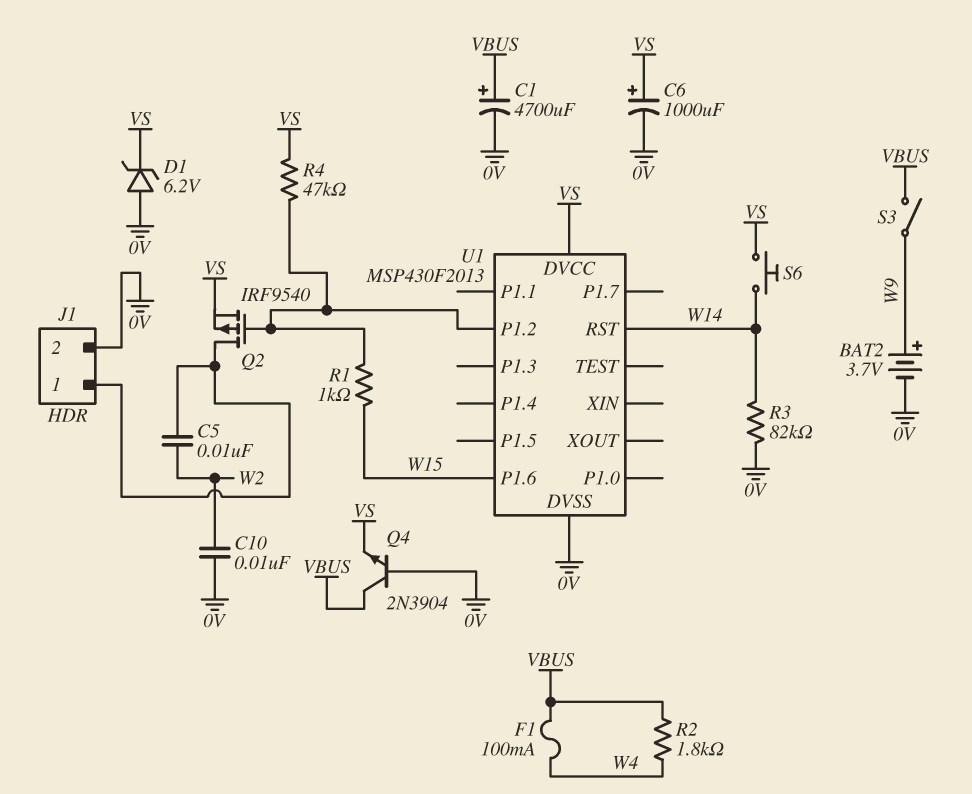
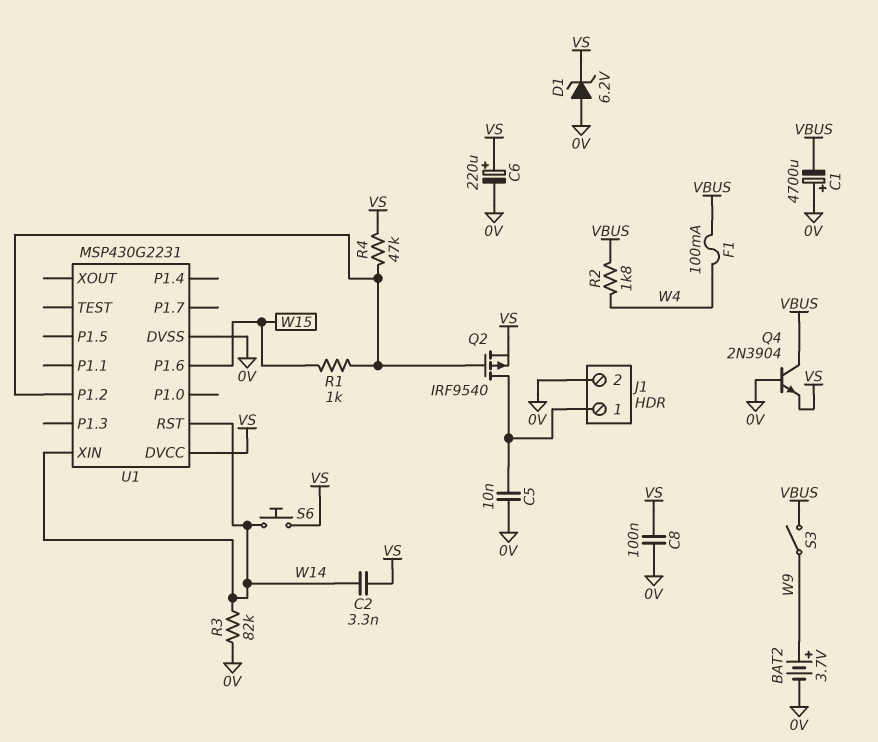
C1: 4700uF (plus VBUS, minus 0V) -> 4700uF (plus 0V, minus VBUS)
C2: none -> 3.3nF (VS, W14)
C5: 10nF (J1/1, W2) -> 10nF (0V, J1/1)
C6: 1000uF (plus VS, minus 0V) -> 220uF (plus VS, minus 0V)
C8: none -> 100nF (0V, VS)
C10: 10nF (0V, W2) -> none
U1: MSP430F2013 -> MSP430G2231
U1 pin XIN: none -> W14

